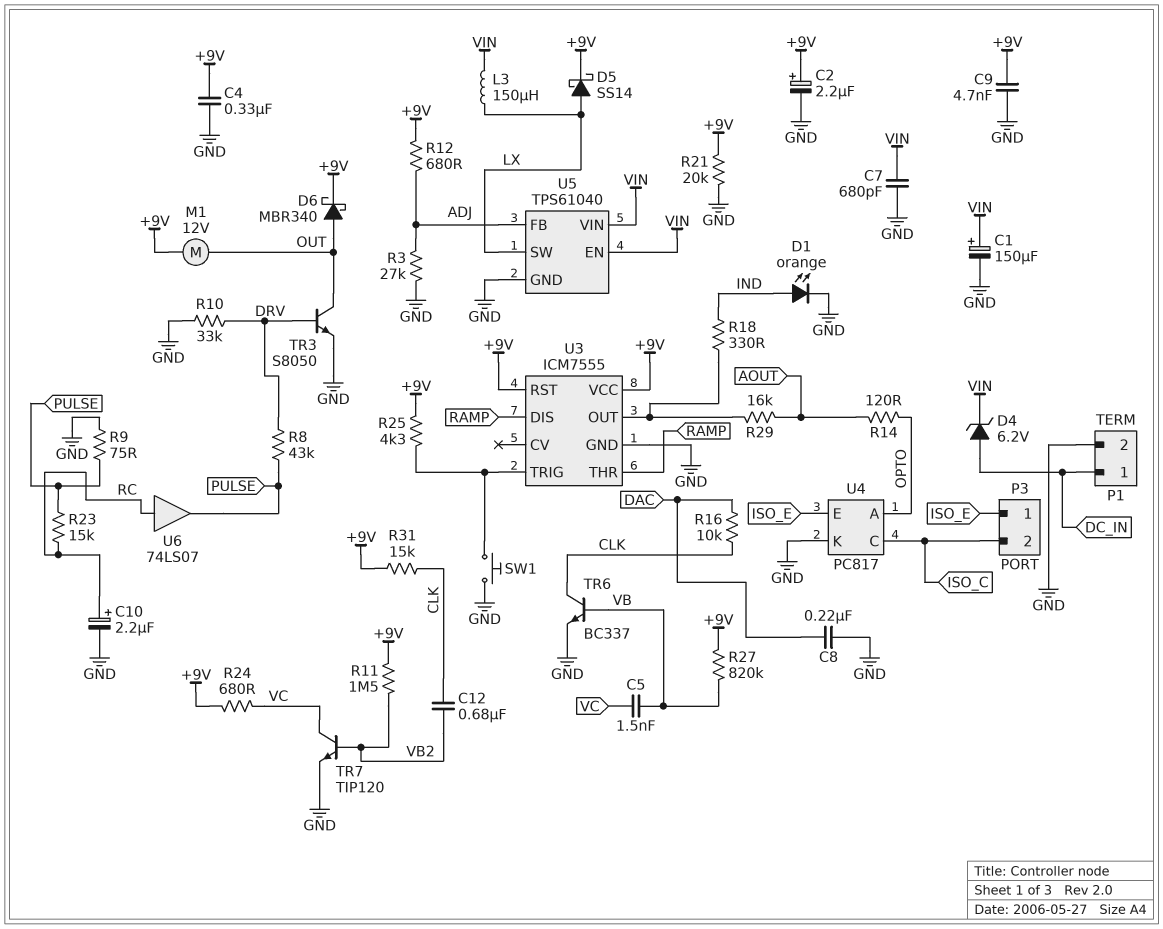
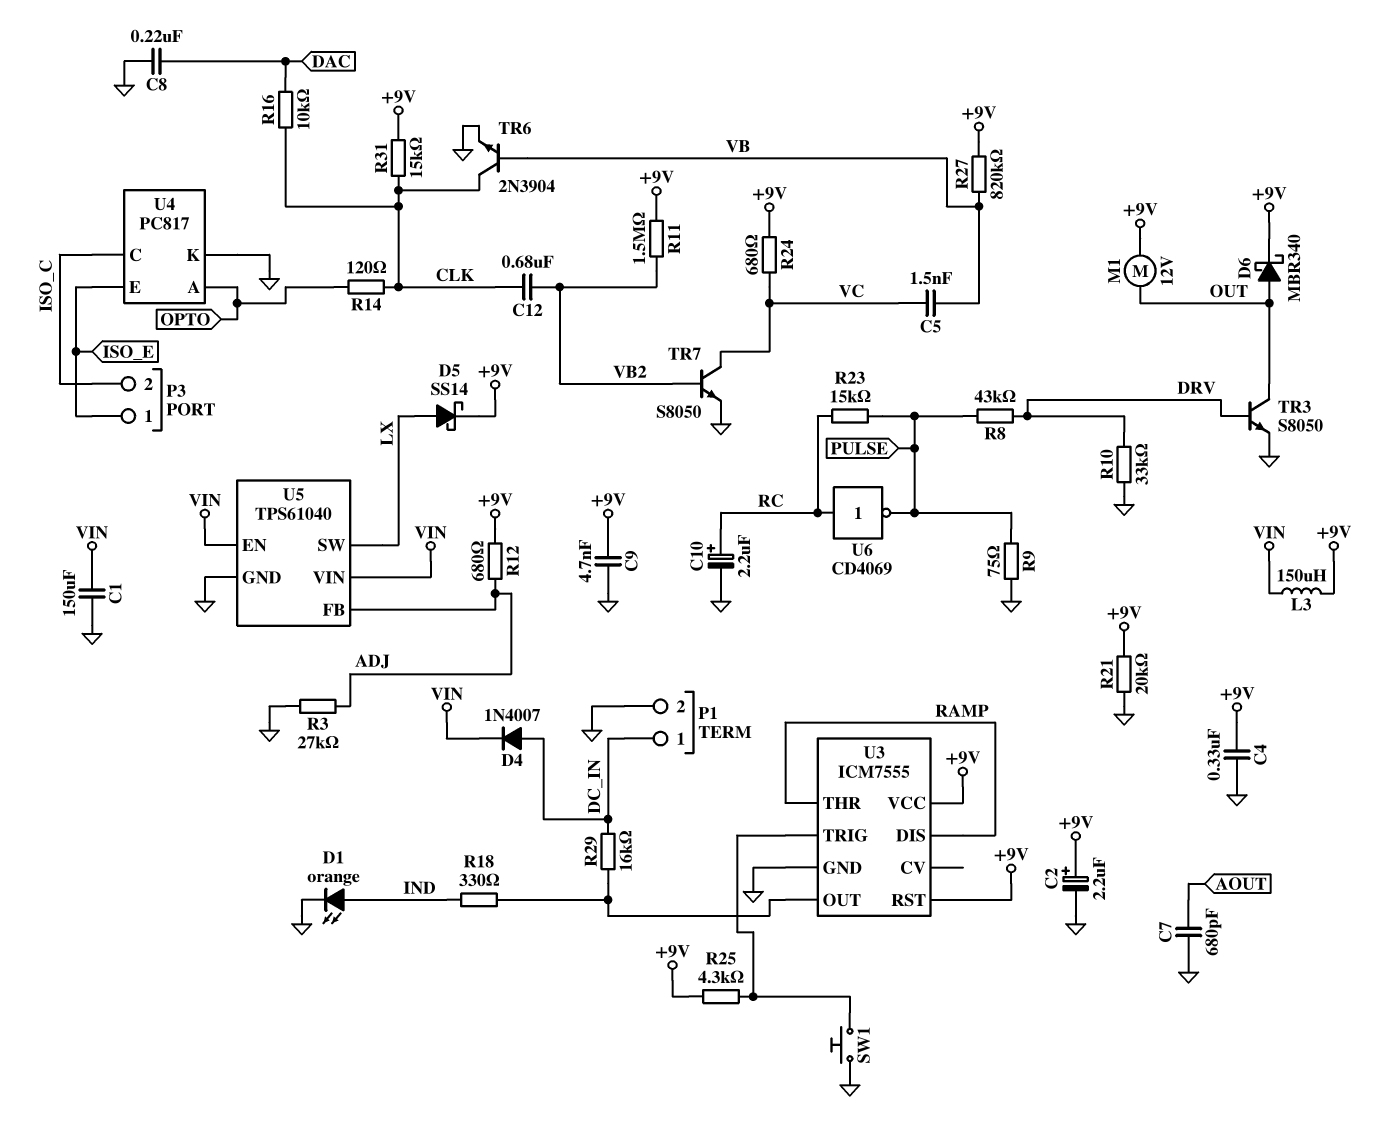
C1: 150uF (plus VIN, minus GND) -> 150uF (GND, VIN)
C7: 680pF (GND, VIN) -> 680pF (AOUT, GND)
D4: zener 6.2V (A DC_IN, K VIN) -> diode 1N4007 (A DC_IN, K VIN)
L3: 150uH (LX, VIN) -> 150uH (+9V, VIN)
R14: 120 (AOUT, OPTO) -> 120 (CLK, OPTO)
R29: 16k (AOUT, U3/OUT) -> 16k (DC_IN, U3/OUT)
TR6: NPN BC337 (B VB, C CLK, E GND) -> NPN 2N3904 (B VB, C CLK, E GND)
TR7: NPN TIP120 (B VB2, C VC, E GND) -> NPN S8050 (B VB2, C VC, E GND)
U6: buffer 74LS07 (in RC, out PULSE) -> NOT CD4069 (in RC, out PULSE)

